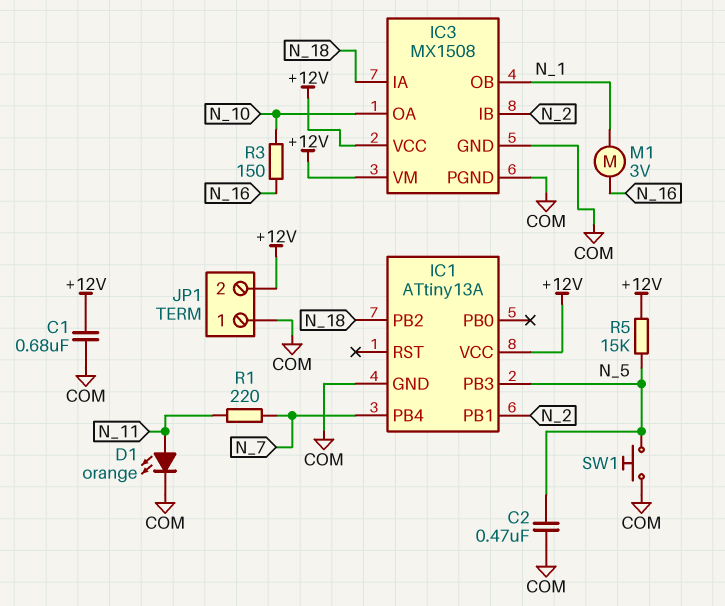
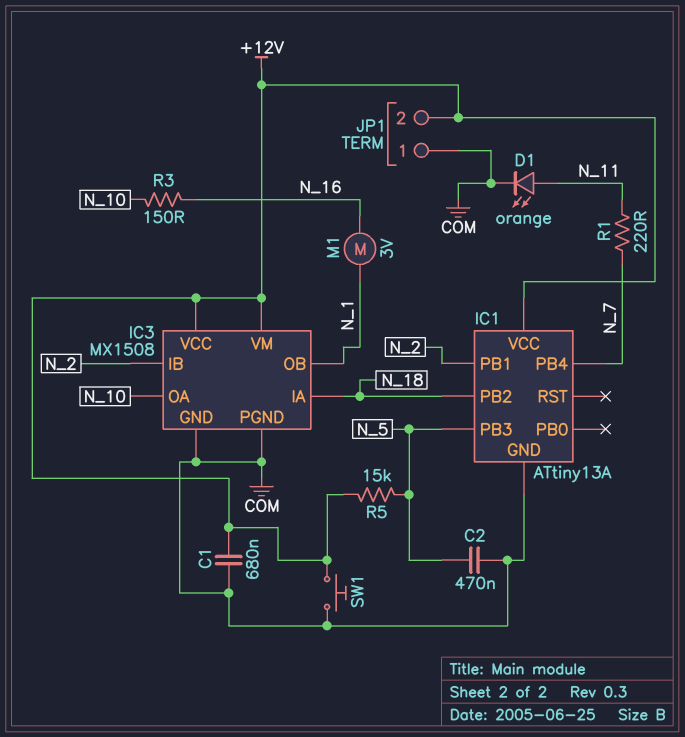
SW1: button (COM, N_5) -> button (+12V, COM)

